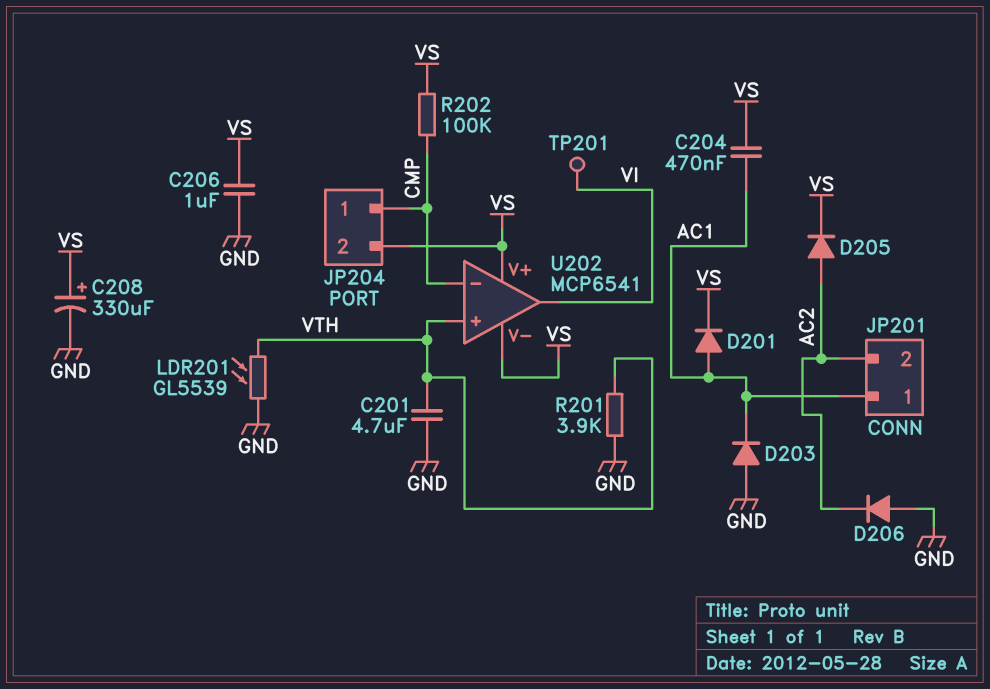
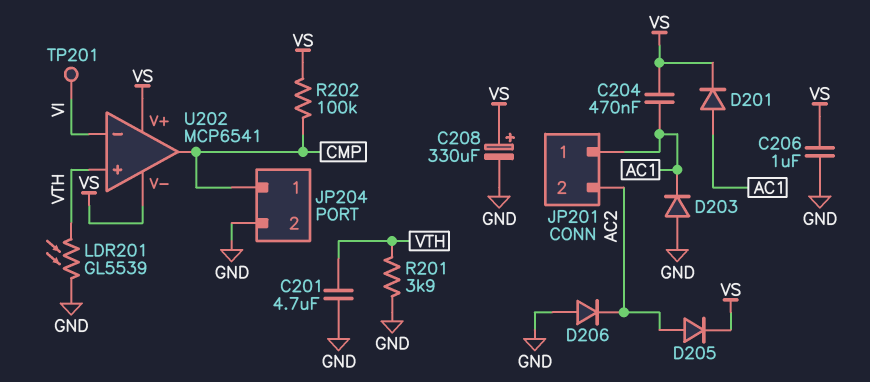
JP204 pin 2: VS -> GND
U202 pin in-: CMP -> VI
U202 pin out: VI -> CMP

